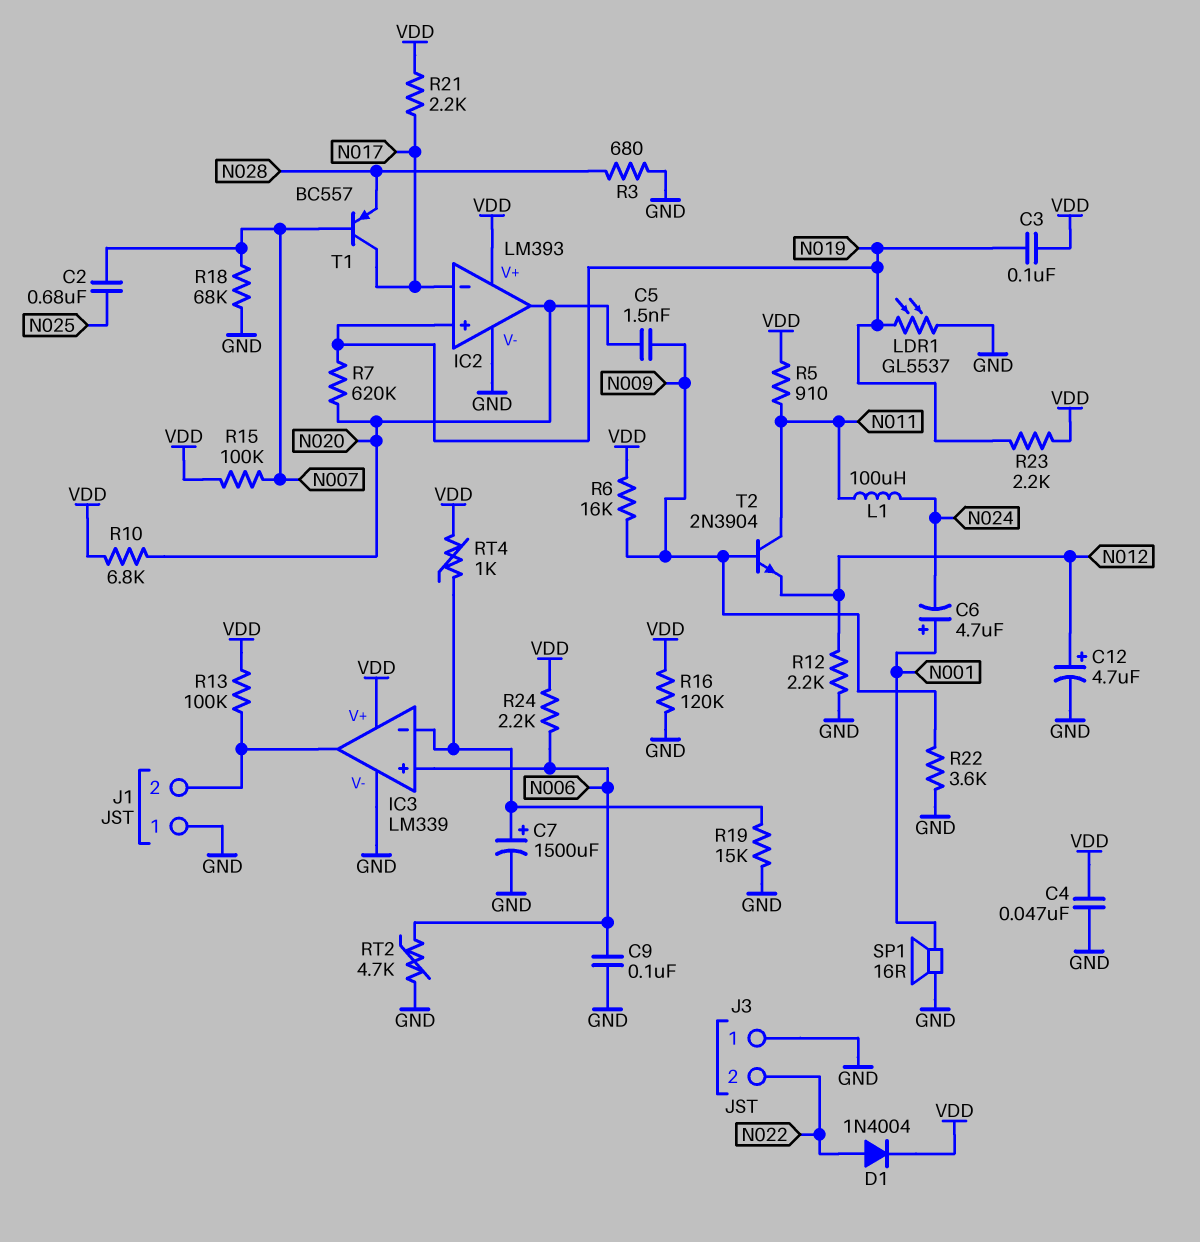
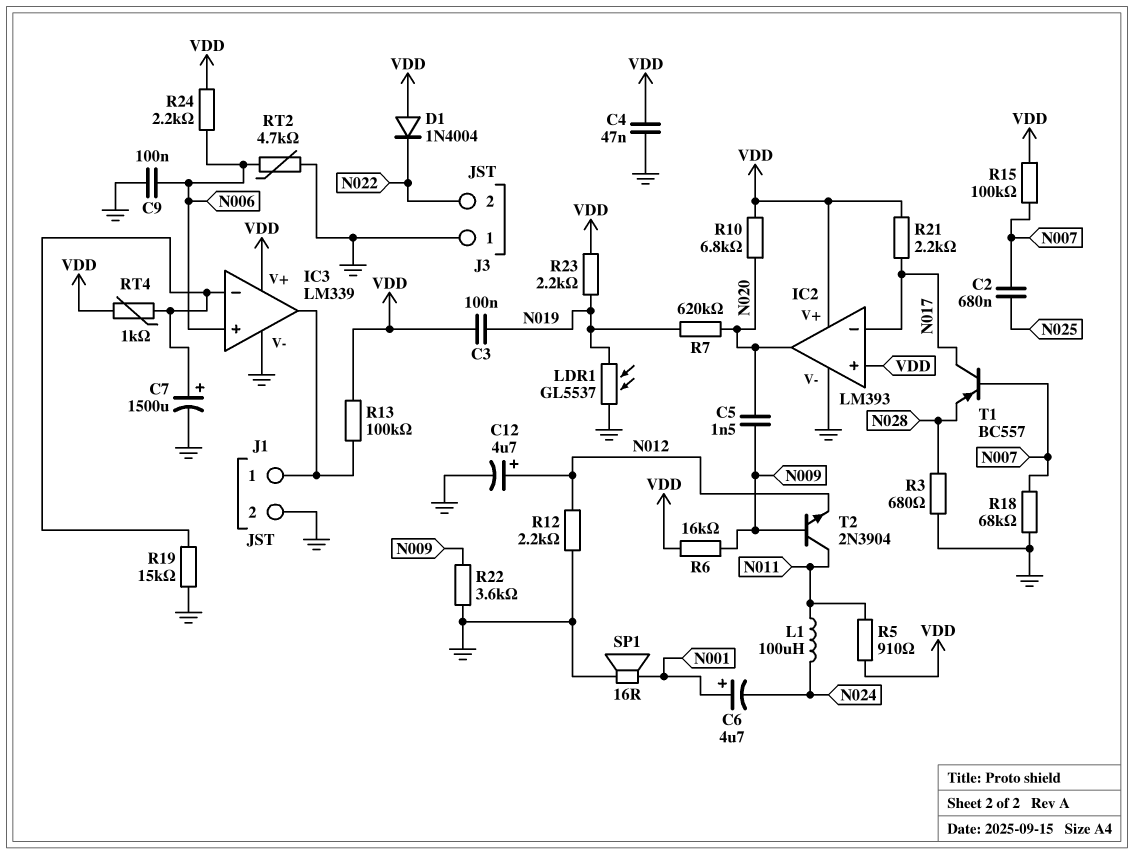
D1: diode 1N4004 (A N022, K VDD) -> diode 1N4004 (A VDD, K N022)
IC2 pin in+: N019 -> VDD
J1 pin 1: GND -> IC3/out
J1 pin 2: IC3/out -> GND
R16: 120k (GND, VDD) -> none

